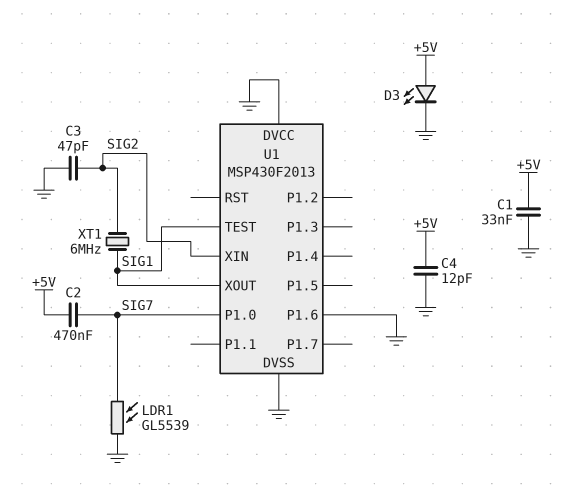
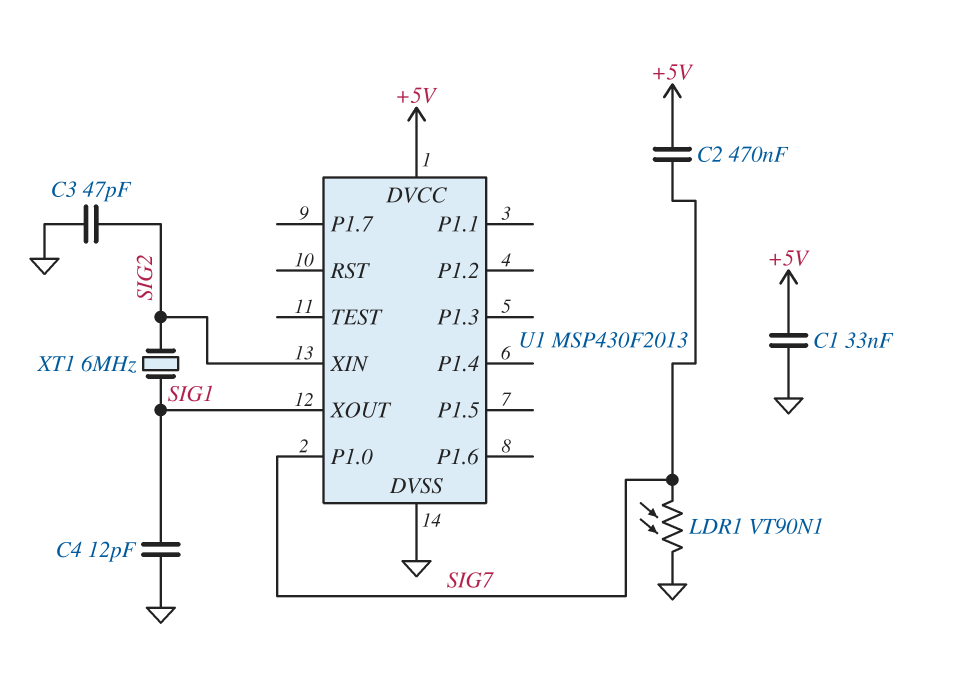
C4: 12pF (+5V, GND) -> 12pF (GND, SIG1)
D3: LED (A +5V, K GND) -> none
LDR1: GL5539 (GND, SIG7) -> VT90N1 (GND, SIG7)
U1 pin DVCC: GND -> +5V
U1 pin P1.6: GND -> none
U1 pin TEST: SIG1 -> none

